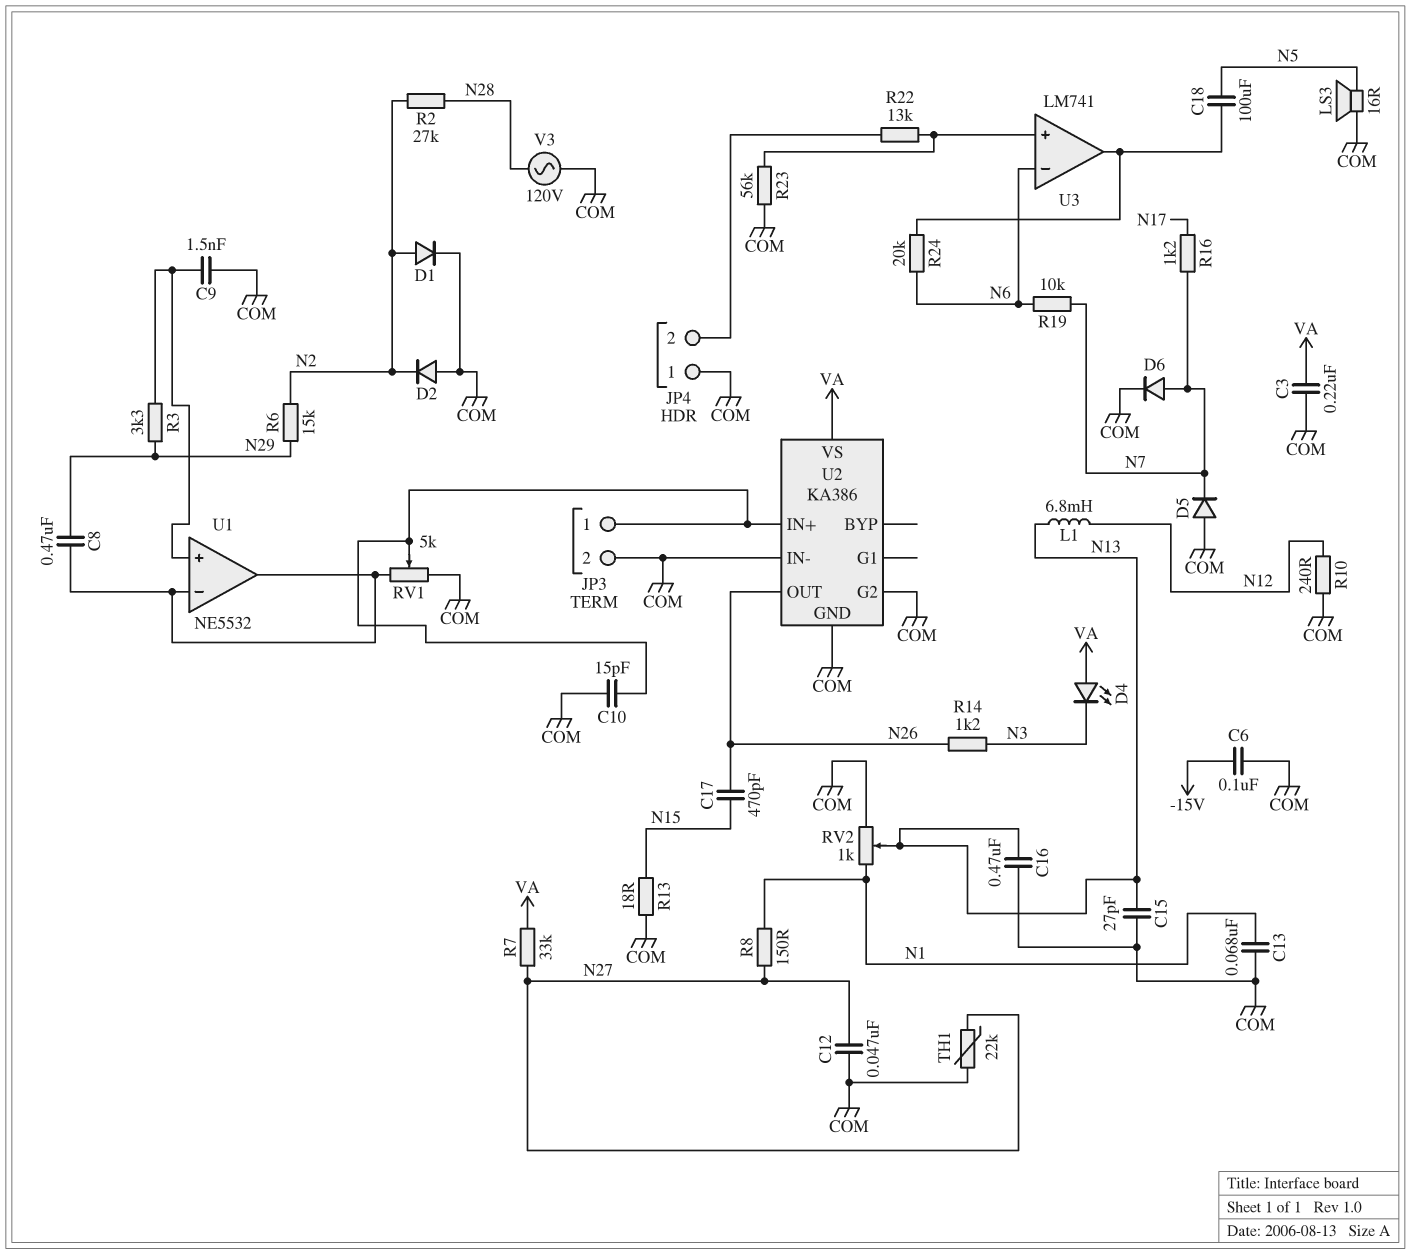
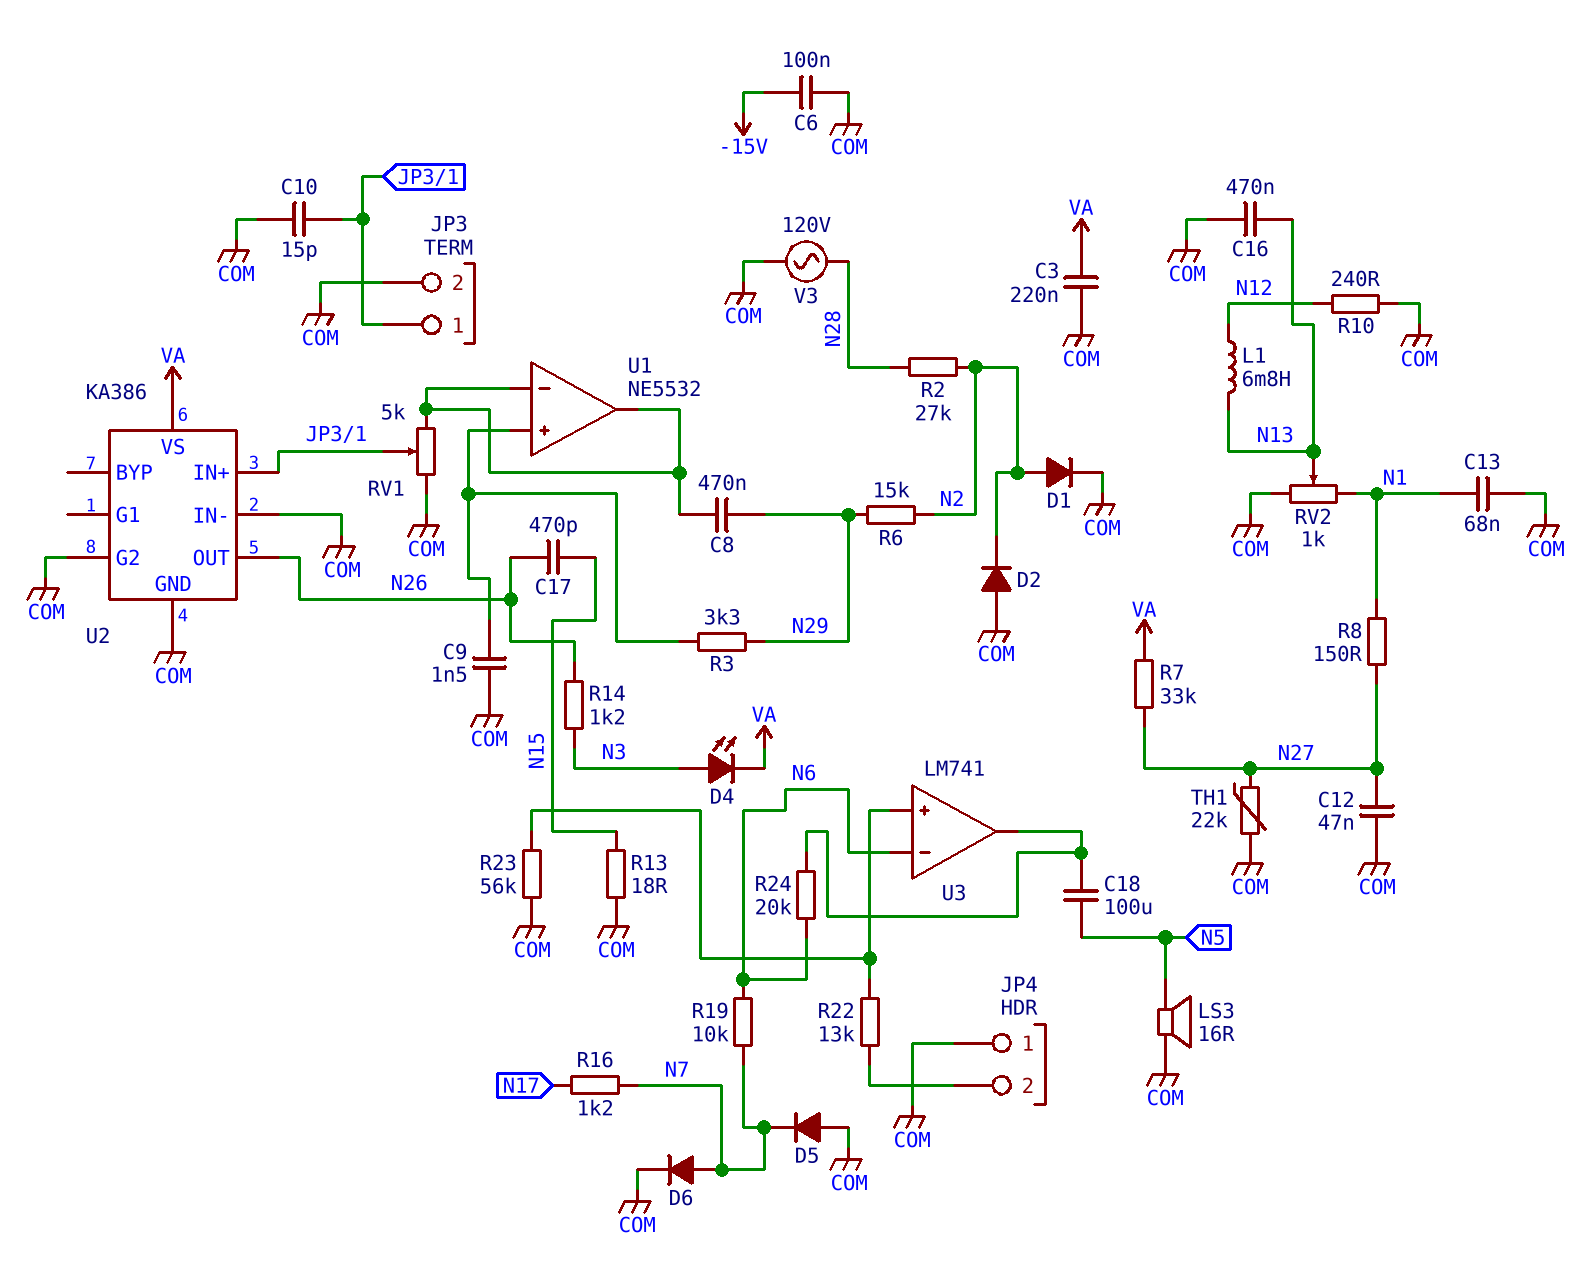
C15: 27pF (COM, N13) -> none
D4: LED (A VA, K N3) -> LED (A N3, K VA)

